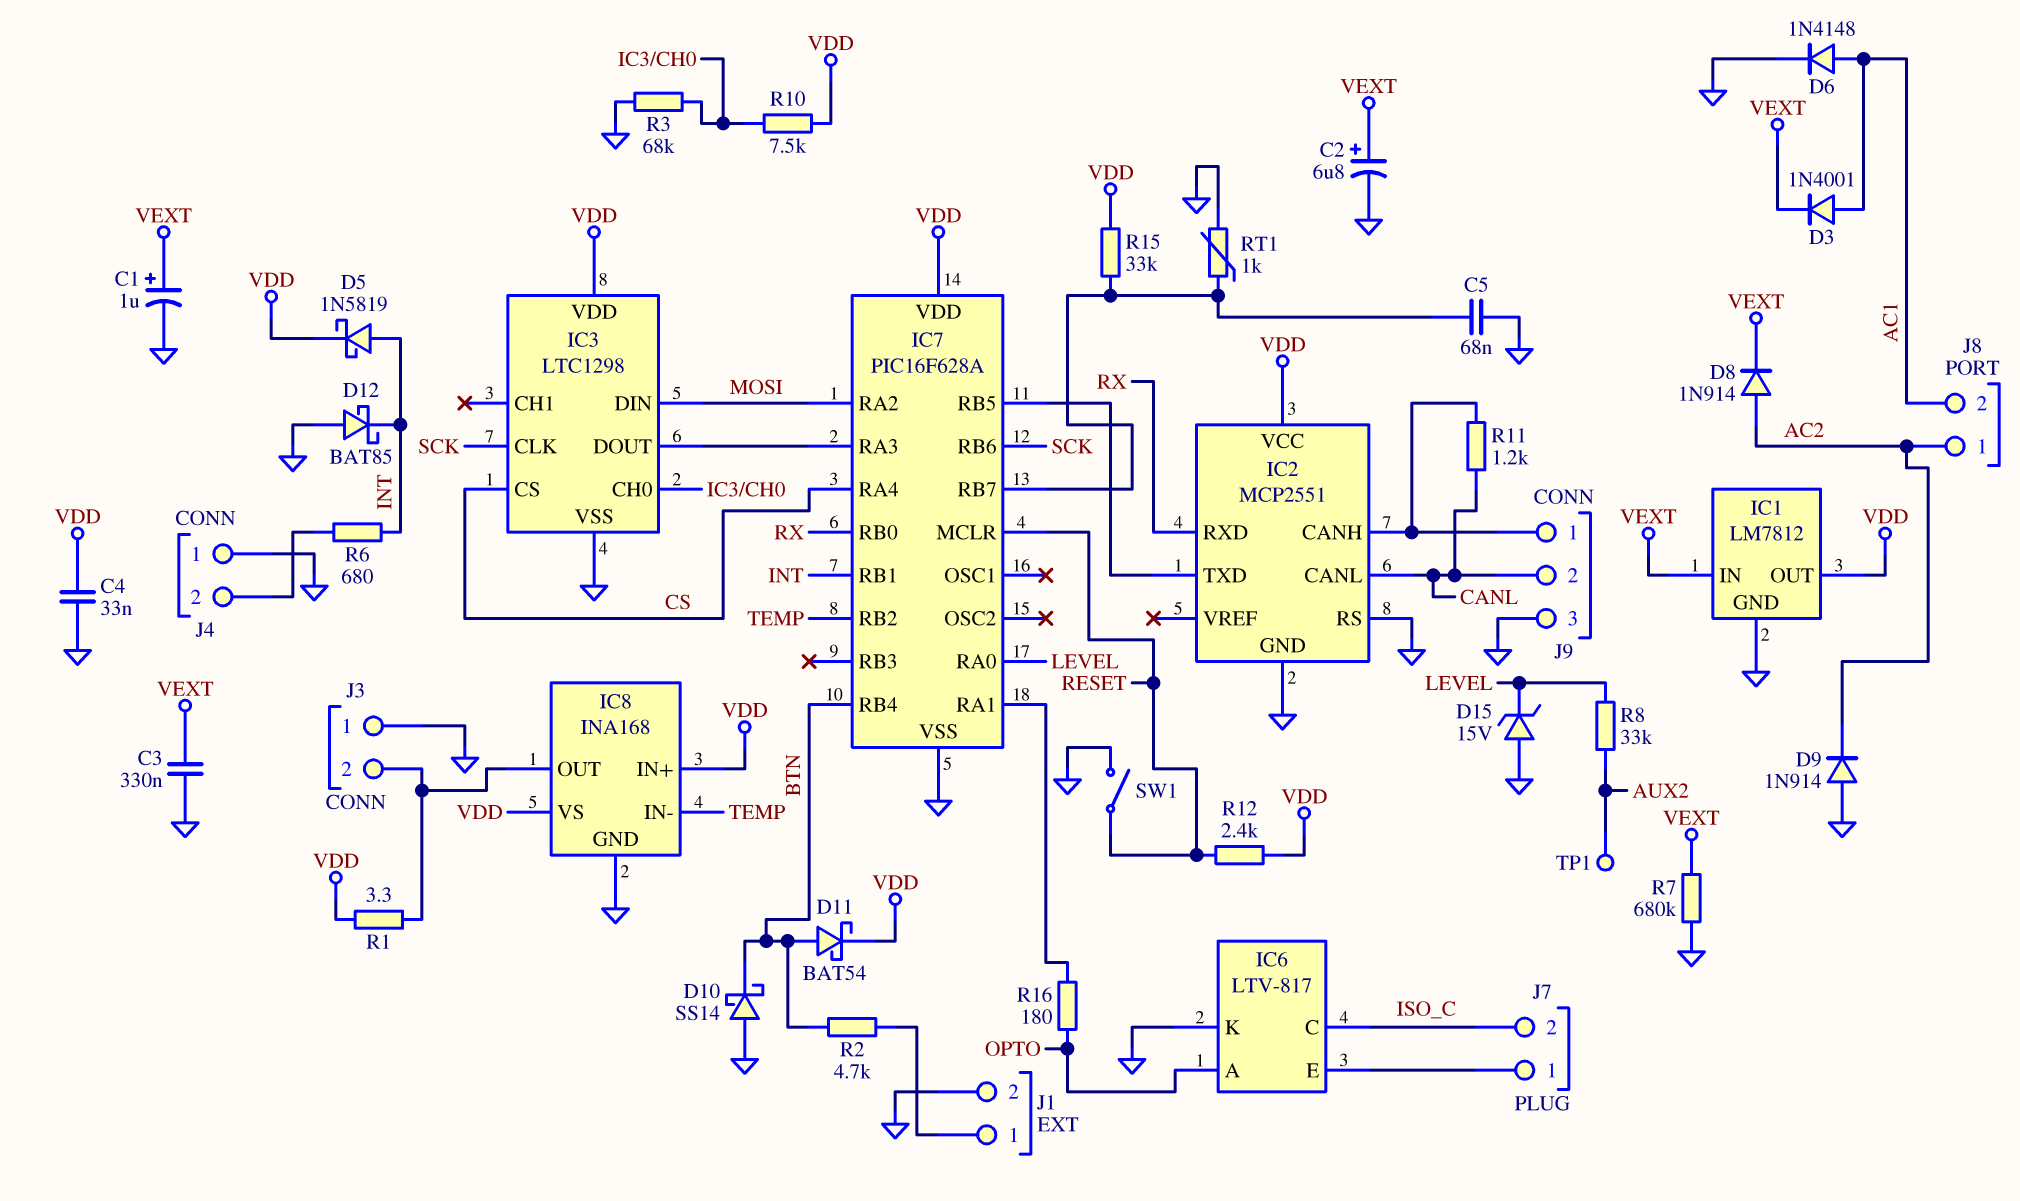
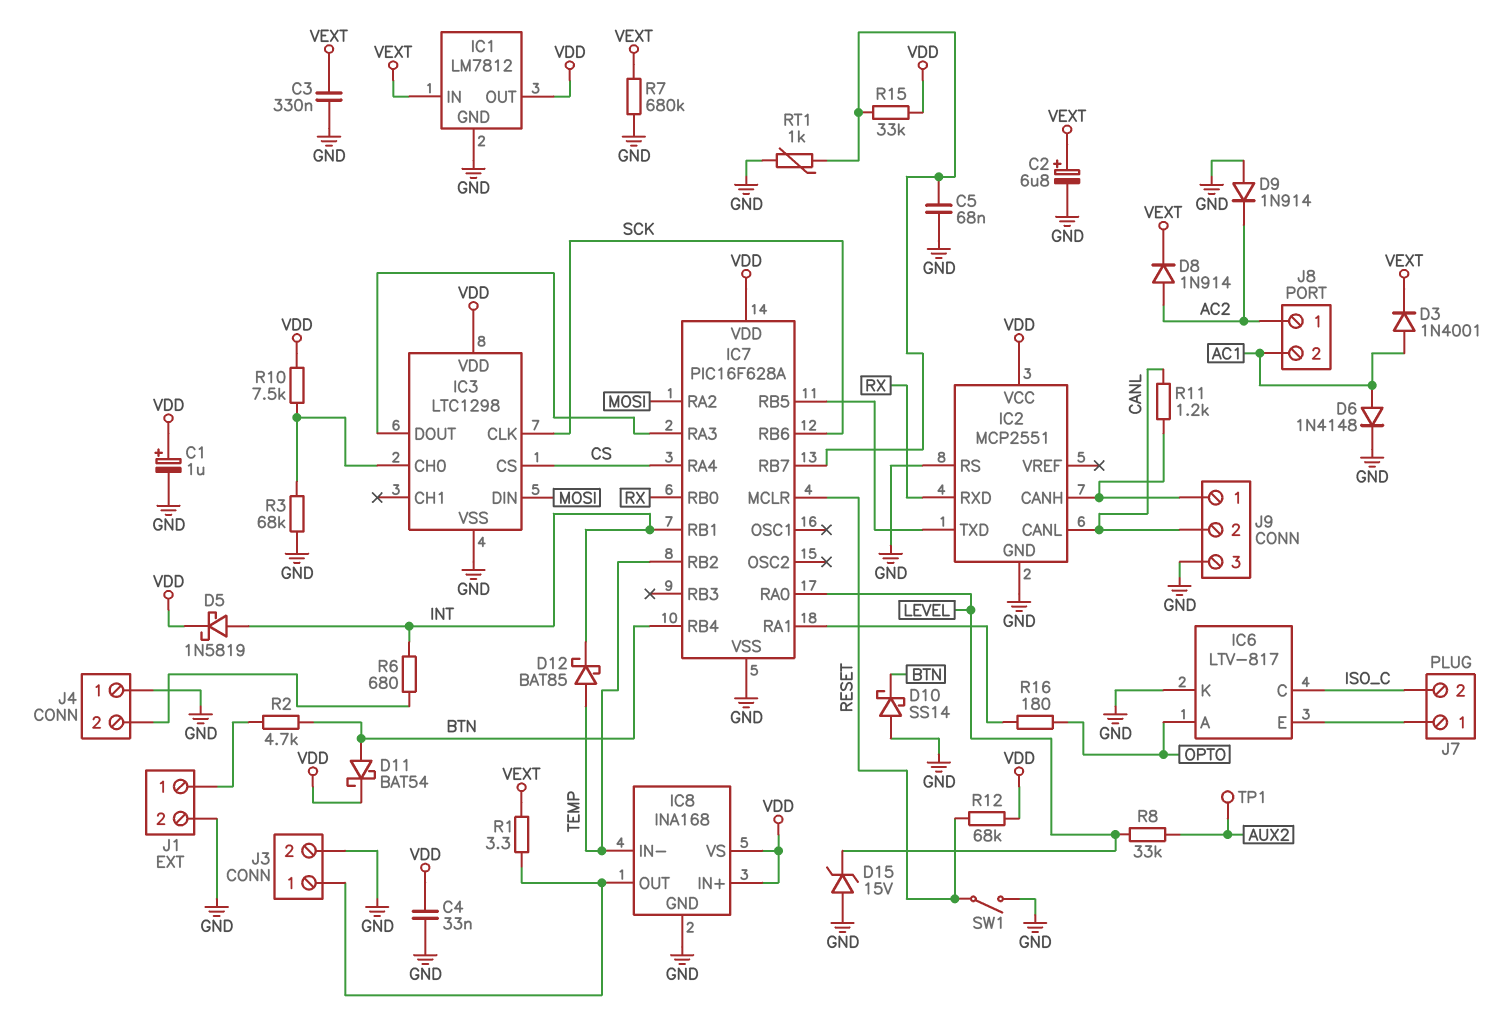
C1: 1uF (plus VEXT, minus GND) -> 1uF (plus VDD, minus GND)
D12: schottky BAT85 (A GND, K INT) -> schottky BAT85 (A TEMP, K INT)
J3 pin 1: GND -> IC8/OUT
J3 pin 2: IC8/OUT -> GND
R1: 3.3 (IC8/OUT, VDD) -> 3.3 (IC8/OUT, VEXT)
R12: 2.4k (RESET, VDD) -> 68k (RESET, VDD)

